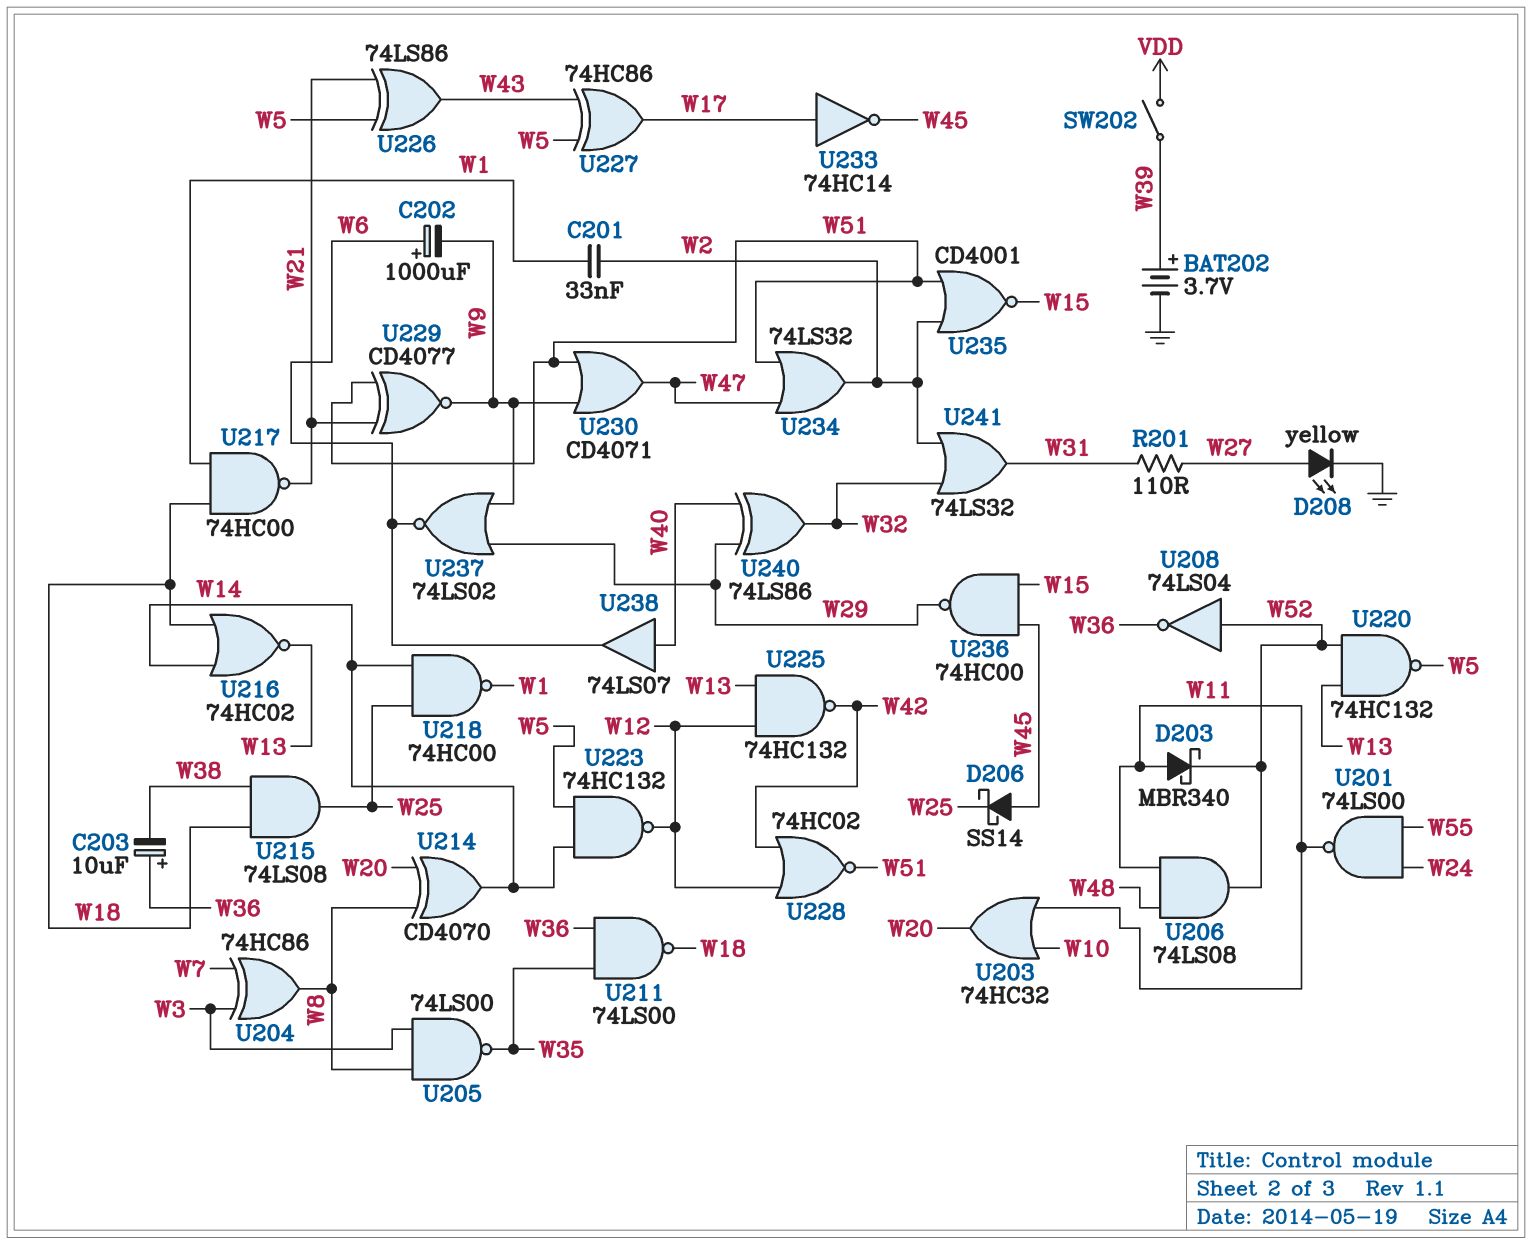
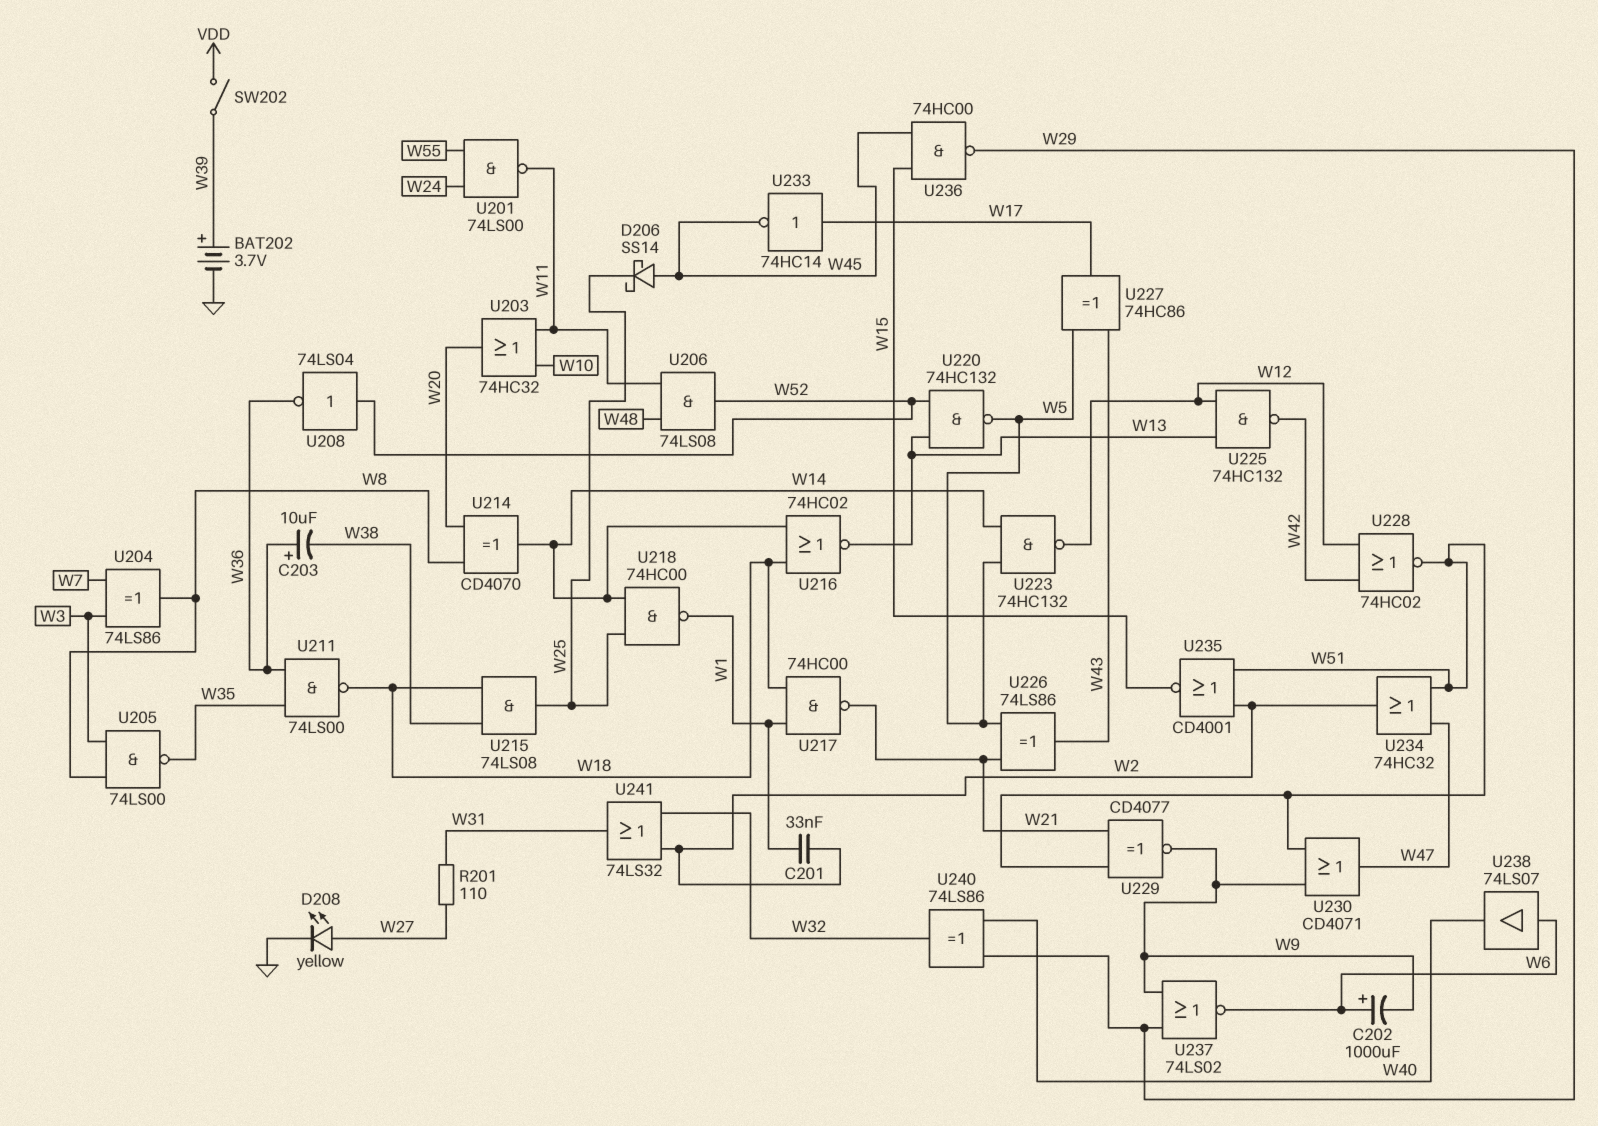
D203: schottky MBR340 (A W11, K W52) -> none
U204: XOR 74HC86 (in W3, in W7, out W8) -> XOR 74LS86 (in W3, in W7, out W8)
U234: OR 74LS32 (in W47, in W51, out W2) -> OR 74HC32 (in W47, in W51, out W2)
U238: buffer 74LS07 (in W40, out W6) -> buffer 74LS07 (in W6, out W40)

